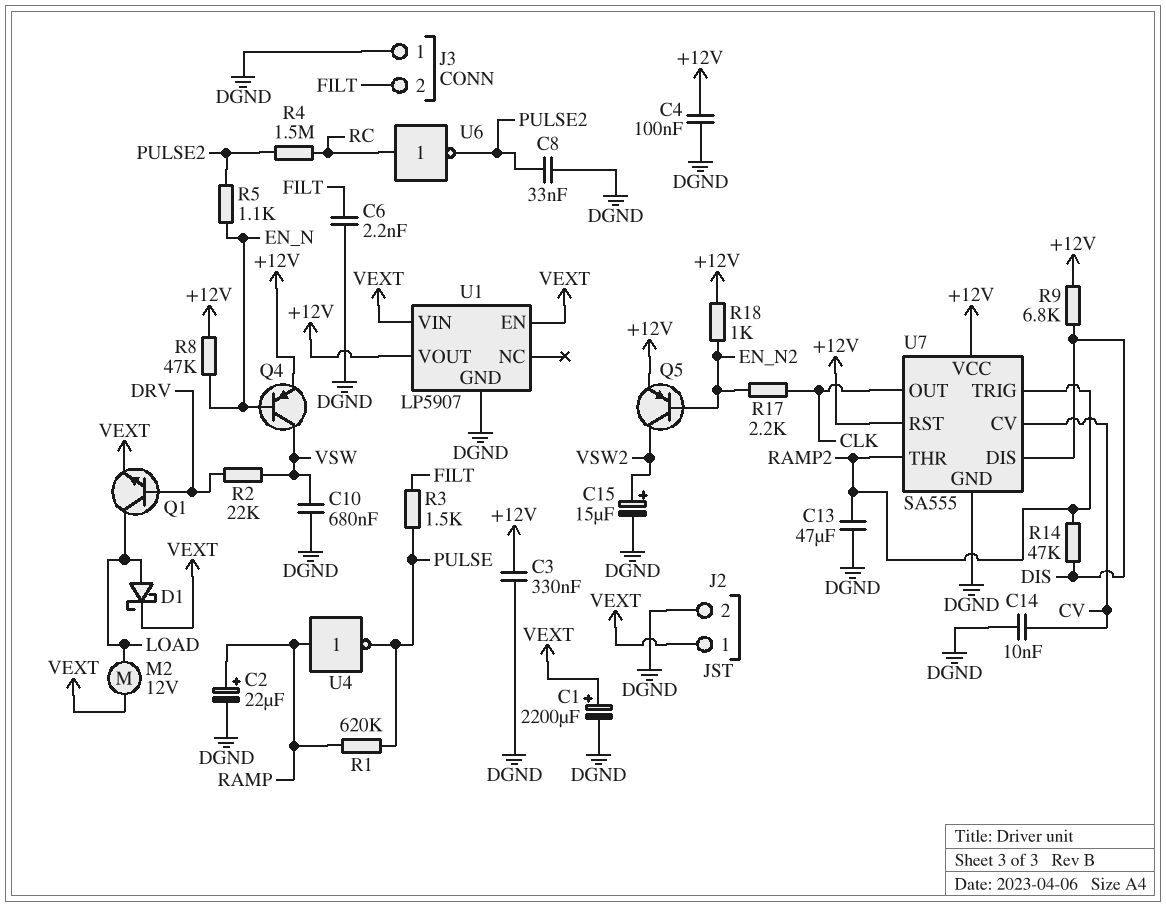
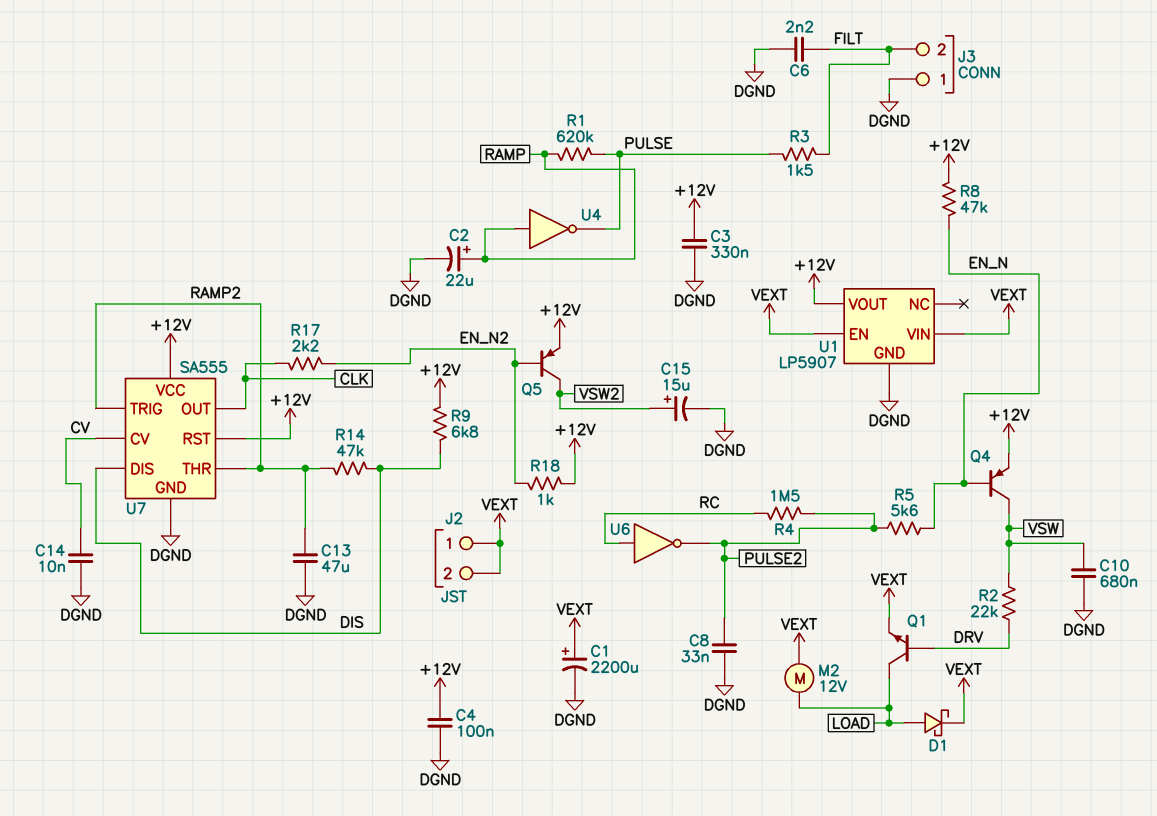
J2 pin 2: DGND -> VEXT
R5: 1.1k (EN_N, PULSE2) -> 5.6k (EN_N, PULSE2)

